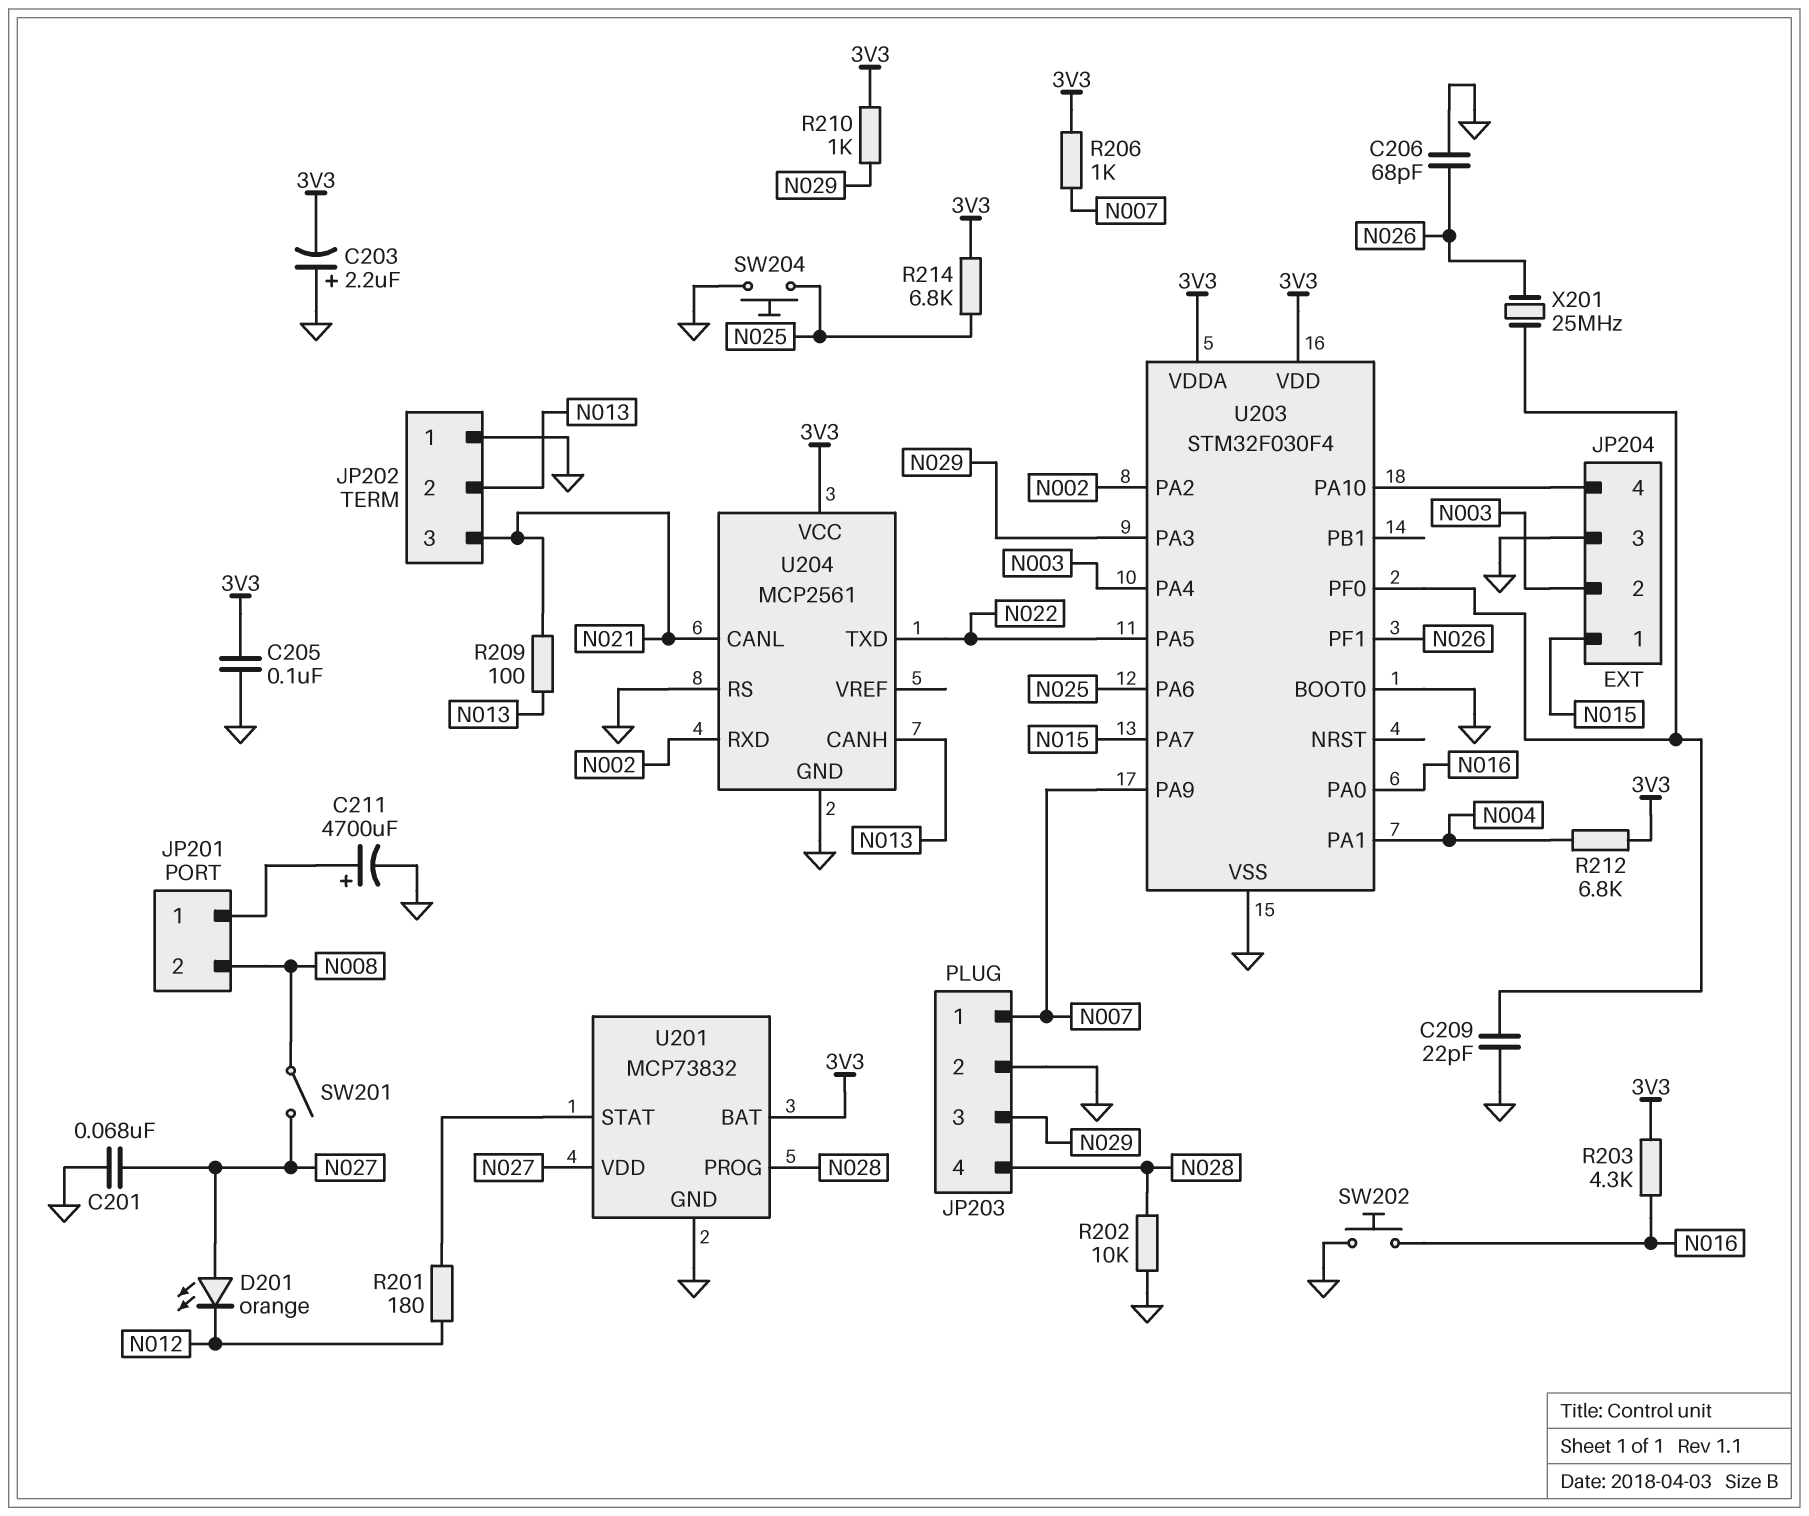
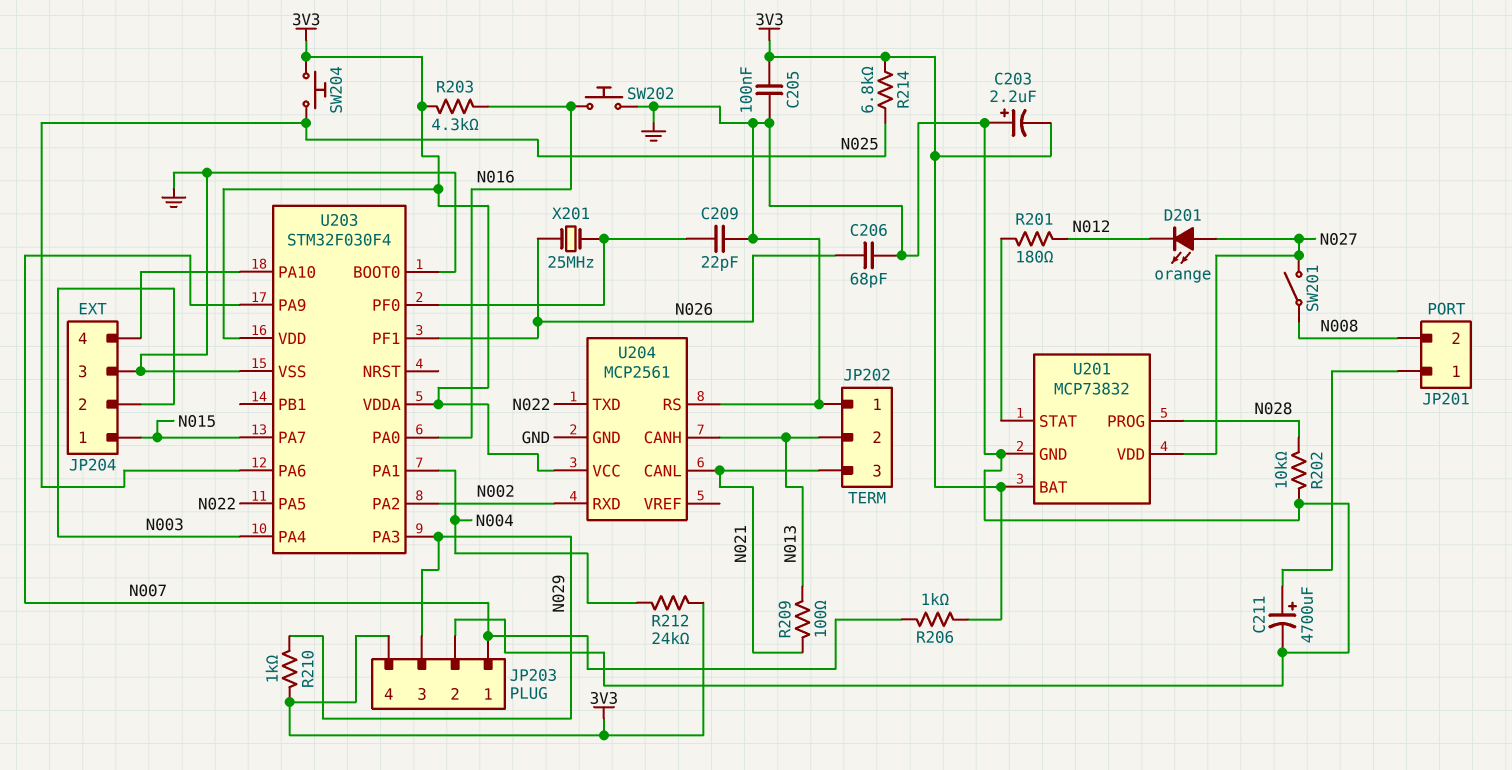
C201: 68nF (GND, N027) -> none
JP203 pin 4: N028 -> 3V3
R212: 6.8k (3V3, N004) -> 24k (3V3, N004)
SW204: button (GND, N025) -> button (3V3, N025)

